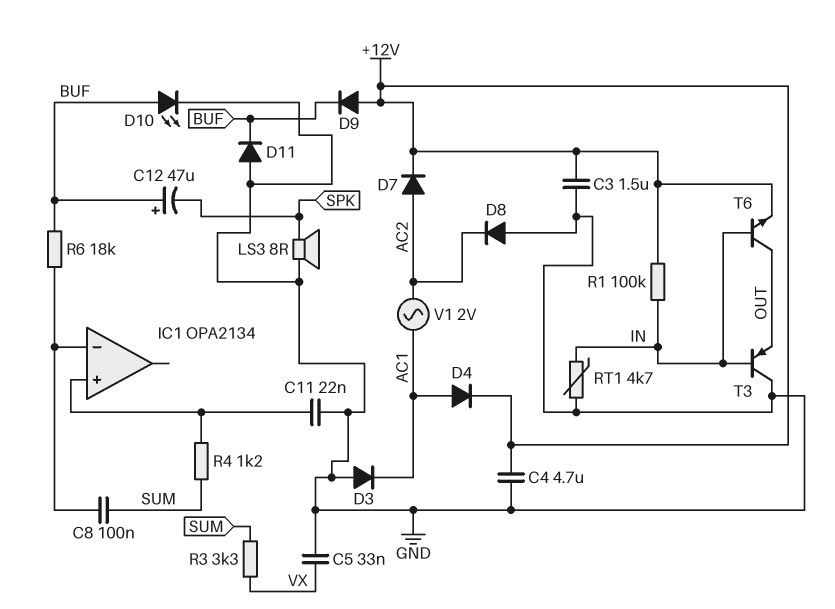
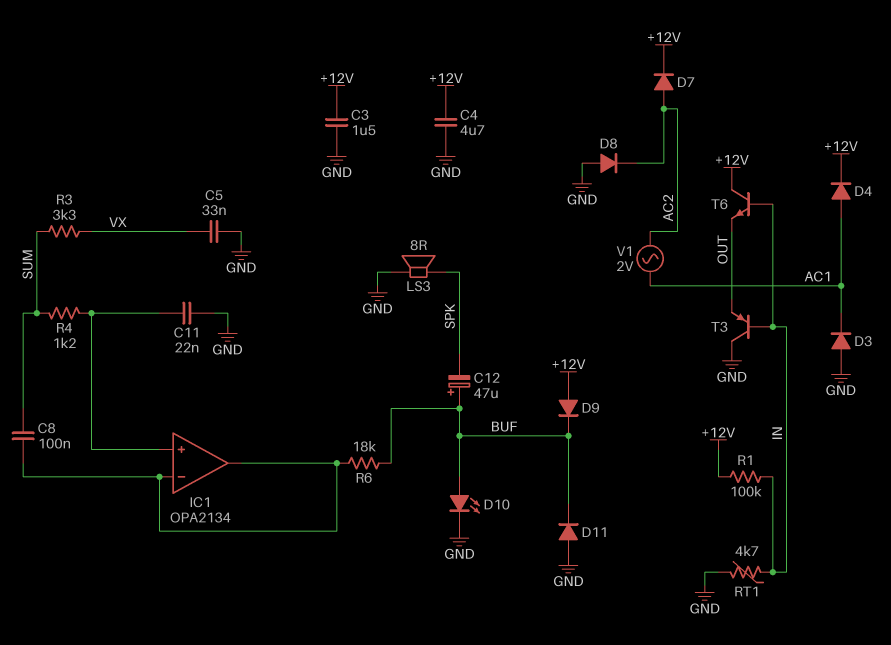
IC1 pin out: none -> IC1/in-
T6: NPN (B IN, C OUT, E +12V) -> NPN (B IN, C +12V, E OUT)

